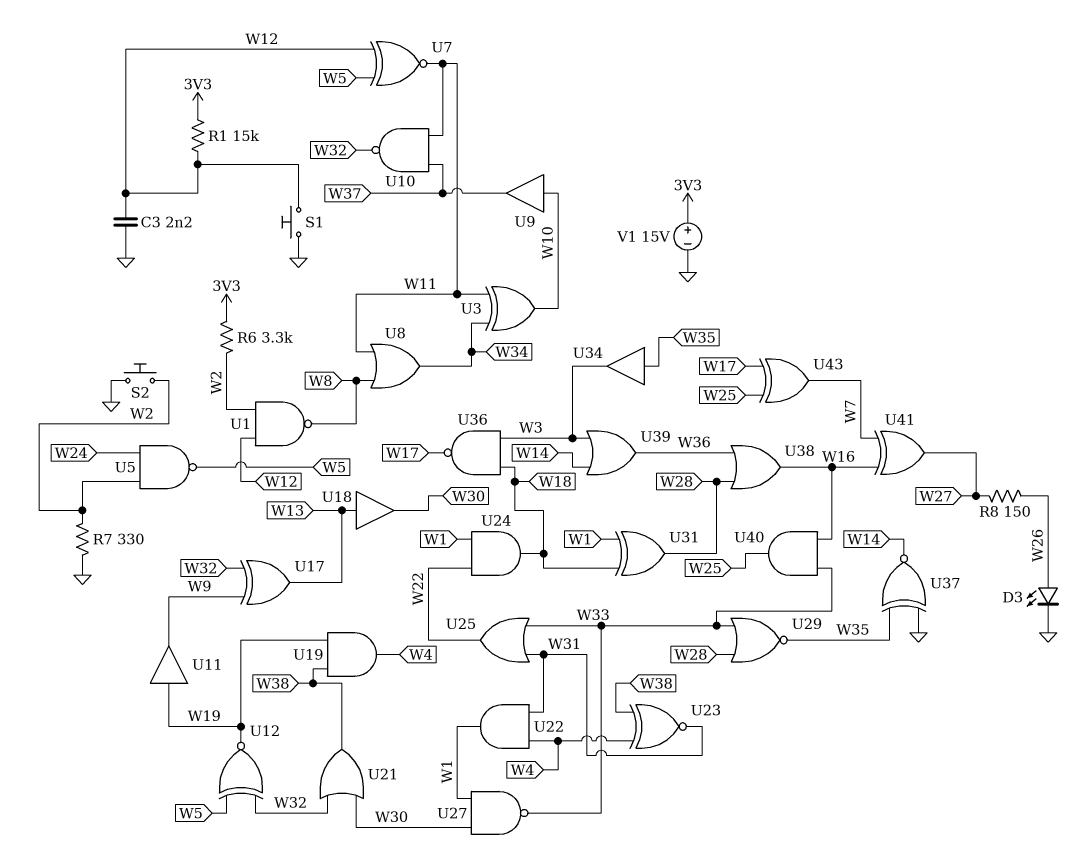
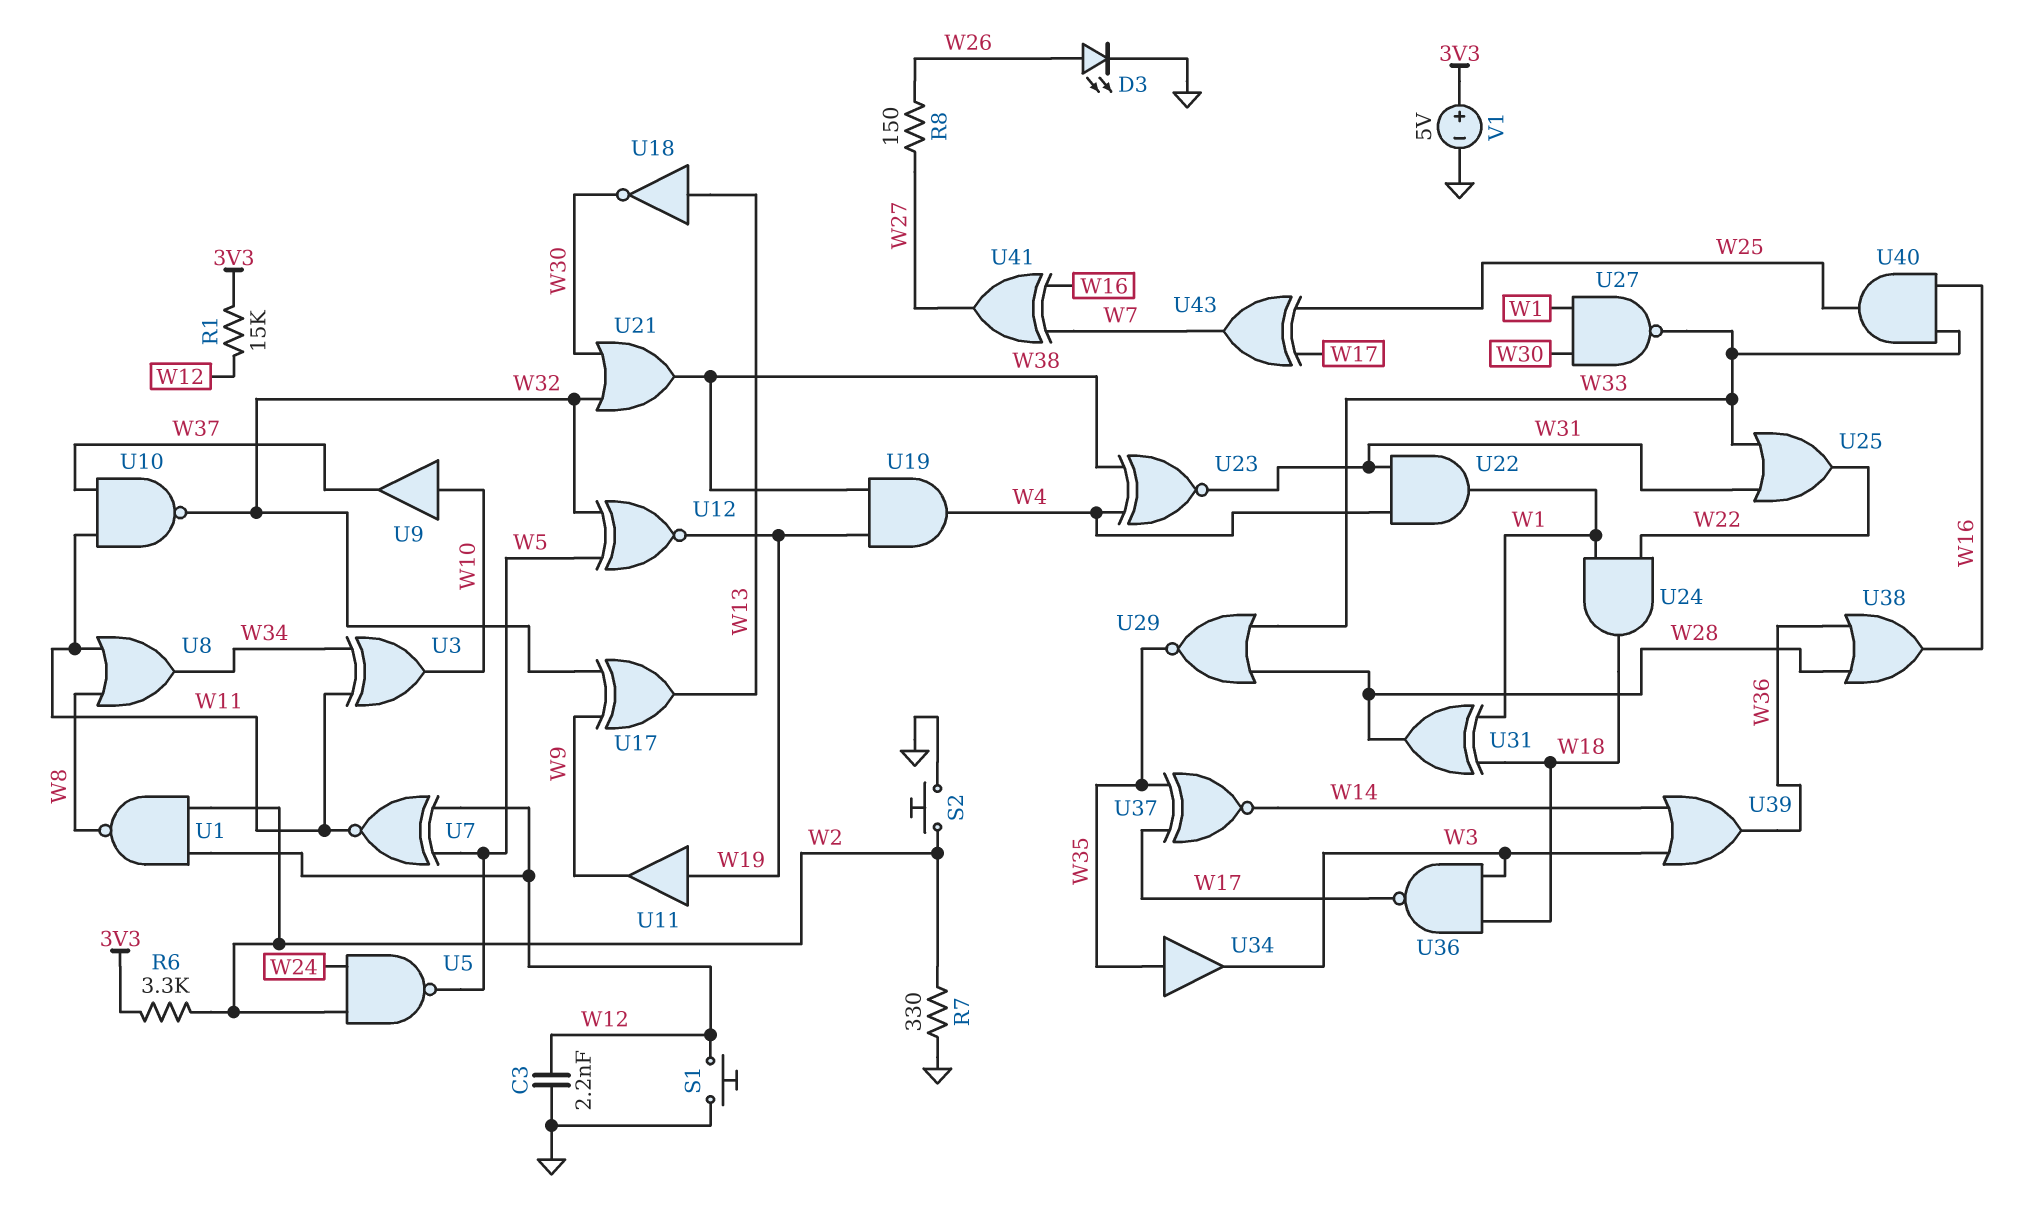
U18: buffer (in W13, out W30) -> NOT (in W13, out W30)
U37: XNOR (in GND, in W35, out W14) -> XNOR (in W17, in W35, out W14)
V1: 15V (plus 3V3, minus GND) -> 5V (plus 3V3, minus GND)

